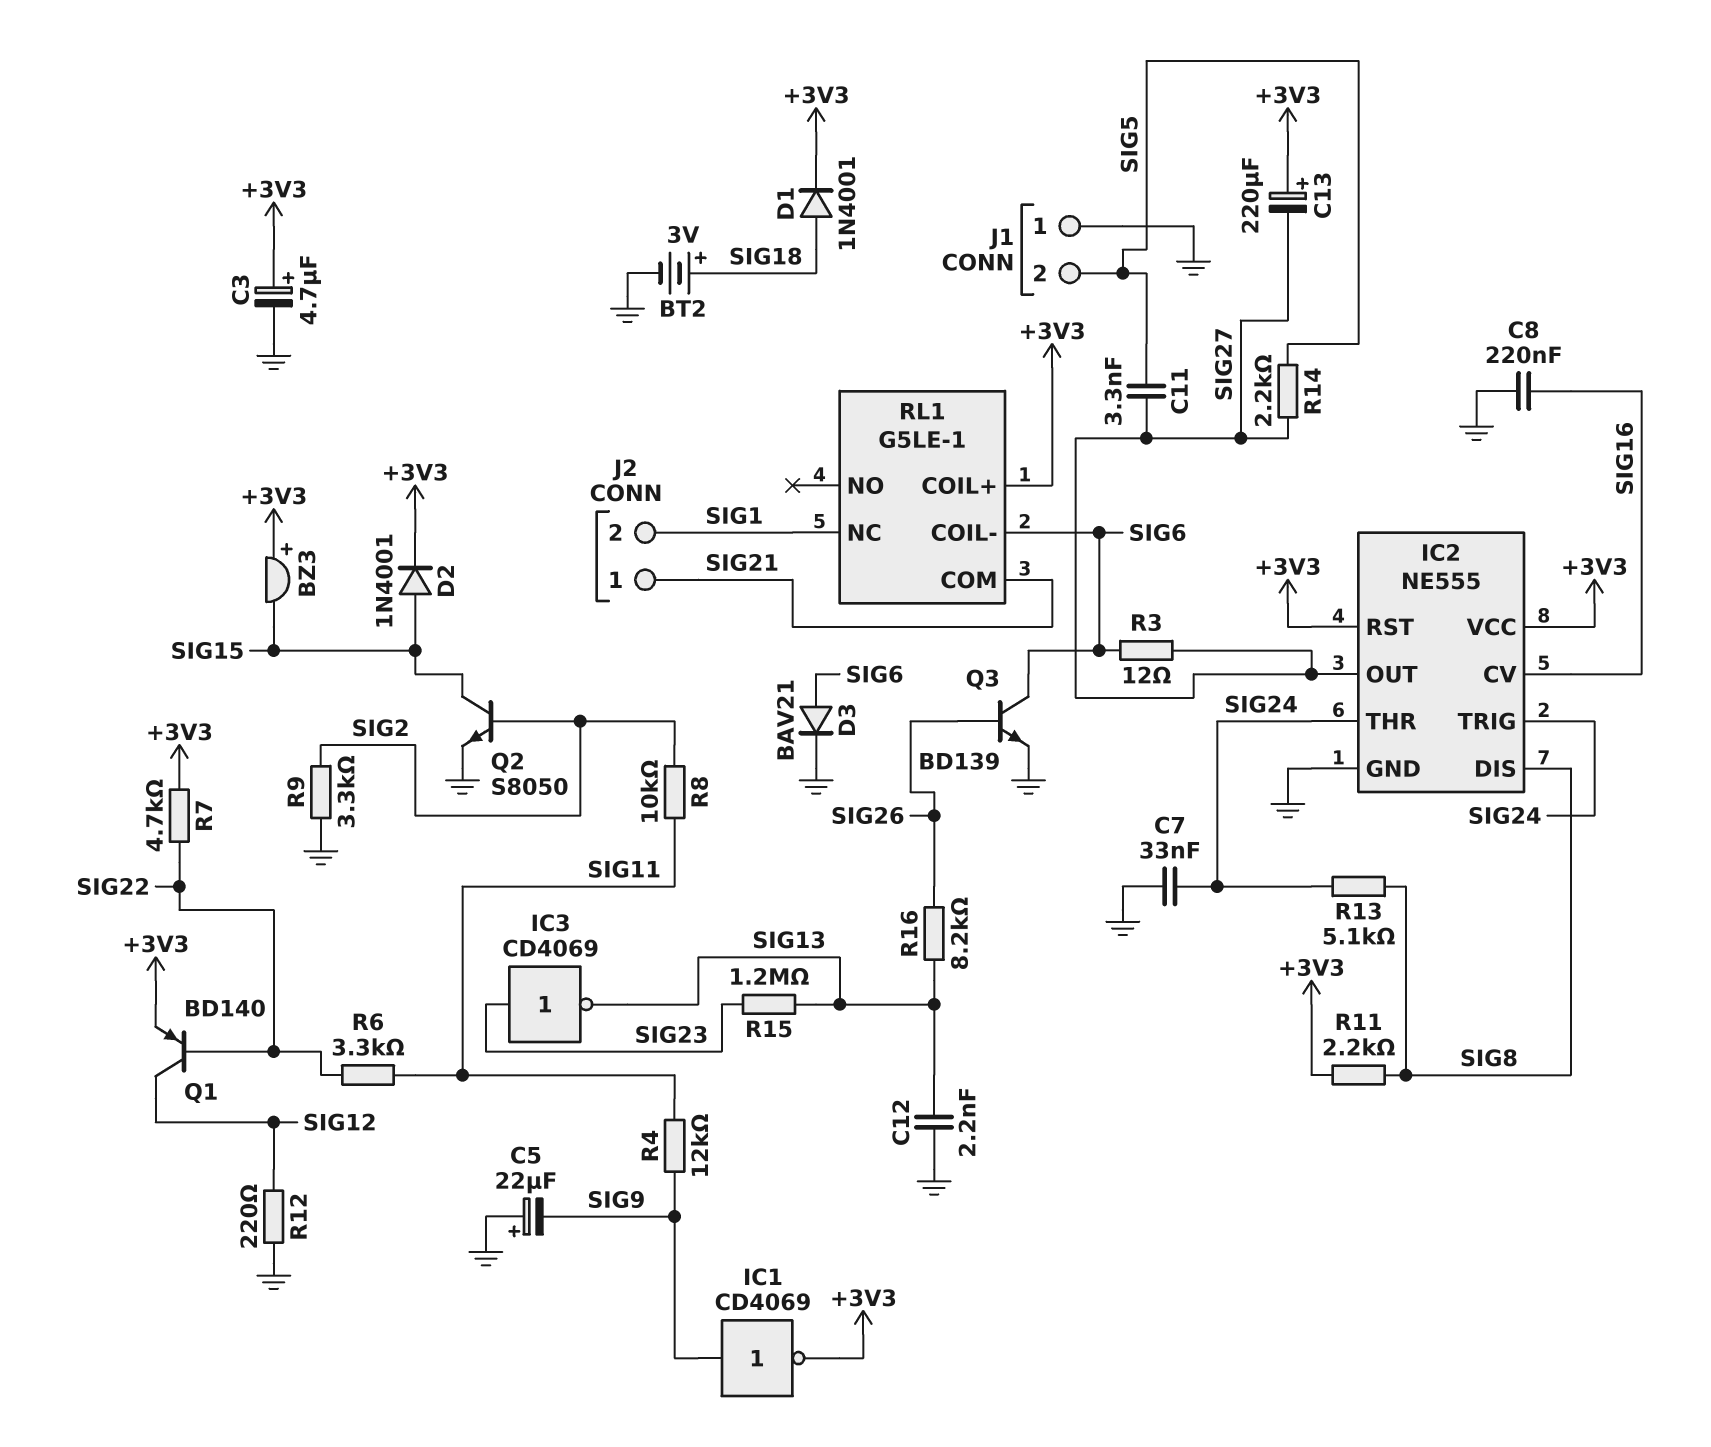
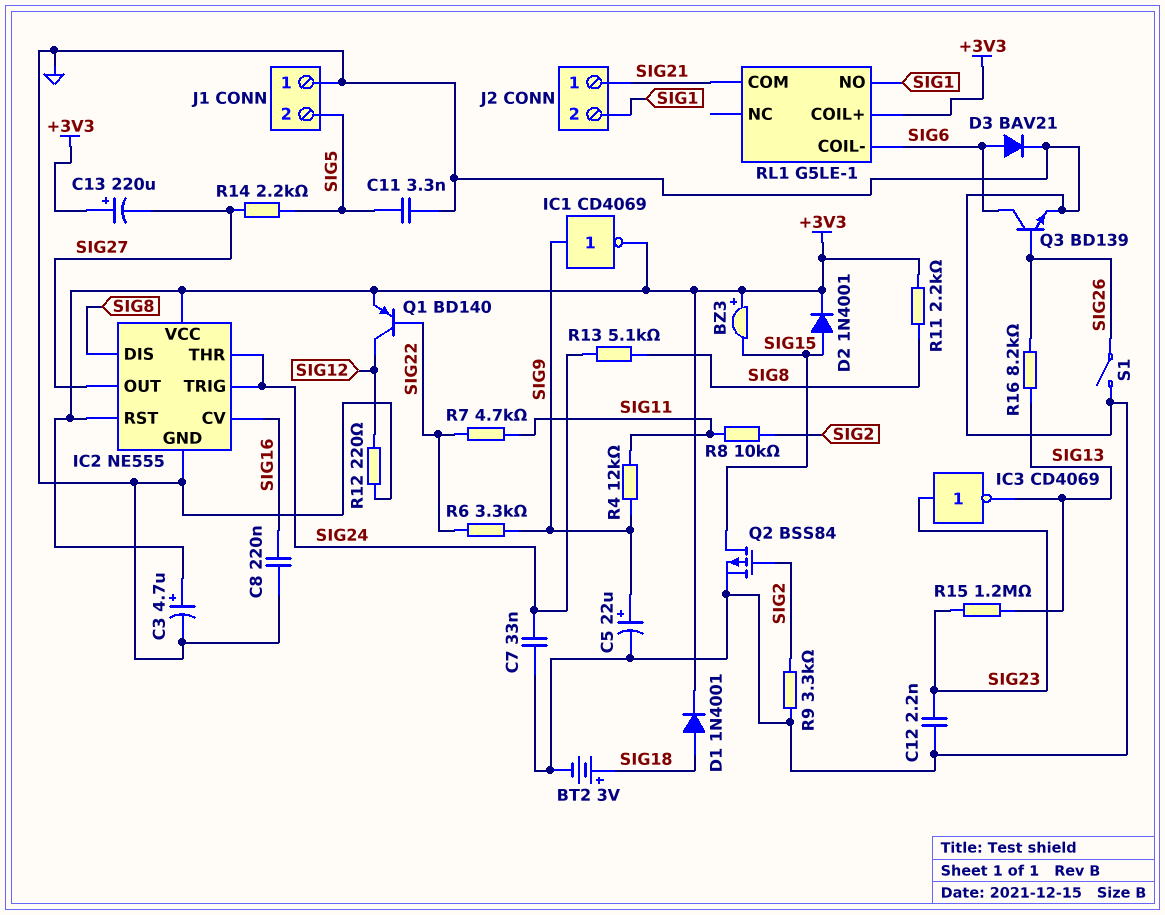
C5: 22uF (plus GND, minus SIG9) -> 22uF (plus SIG9, minus GND)
C11: 3.3nF (SIG5, SIG27) -> 3.3nF (GND, SIG5)
C12: 2.2nF (GND, SIG13) -> 2.2nF (GND, SIG23)
Q2: NPN S8050 (B SIG2, C SIG15, E GND) -> PMOS BSS84 (G SIG2, D SIG15, S GND)
R3: 12 (SIG6, SIG27) -> none
R6: 3.3k (SIG11, SIG22) -> 3.3k (SIG9, SIG22)
R7: 4.7k (+3V3, SIG22) -> 4.7k (SIG11, SIG22)
RL1 pin NC: SIG1 -> none
RL1 pin NO: none -> SIG1
S1: none -> switch (GND, SIG26)

